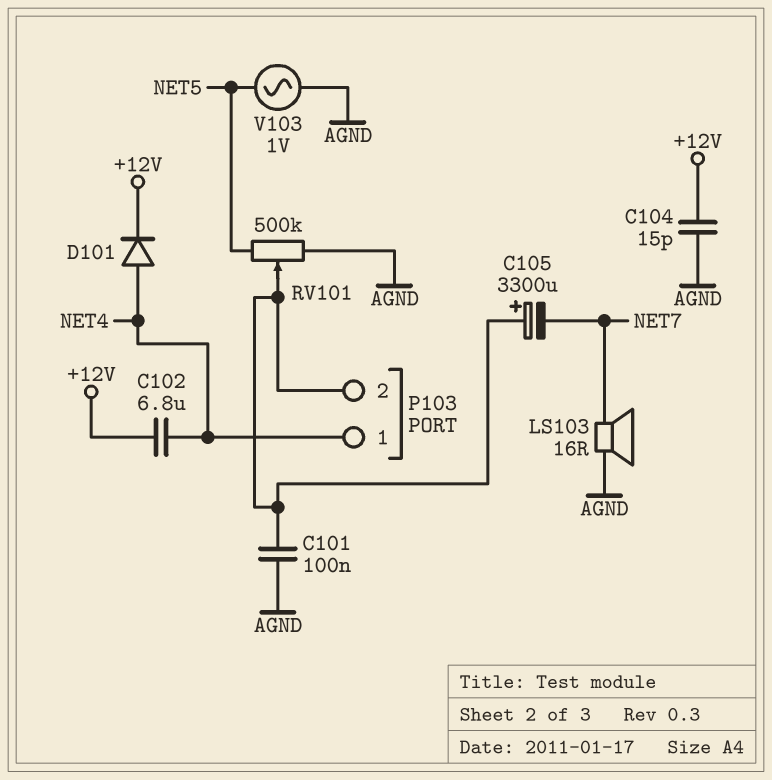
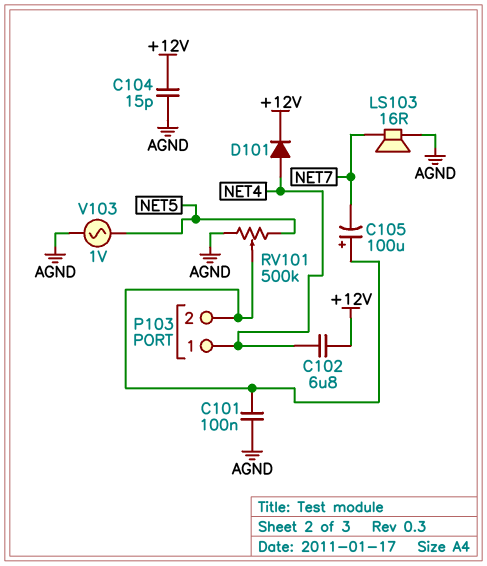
C105: 3300uF (plus P103/2, minus NET7) -> 100uF (plus P103/2, minus NET7)

